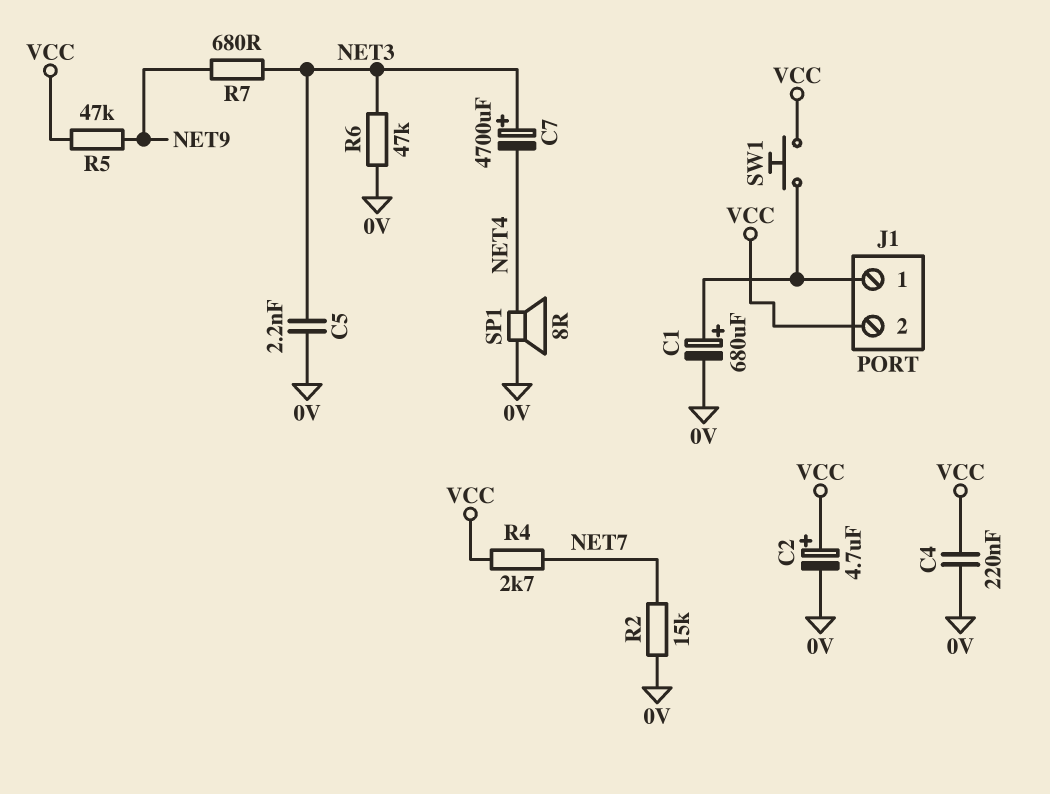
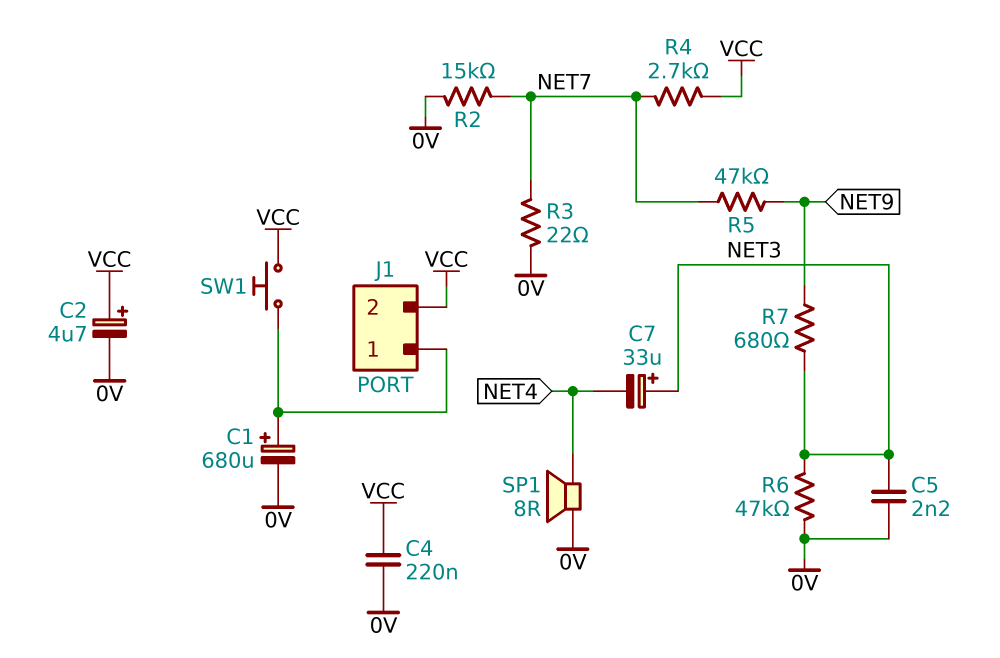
C7: 4700uF (plus NET3, minus NET4) -> 33uF (plus NET3, minus NET4)
R3: none -> 22 (0V, NET7)
R5: 47k (NET9, VCC) -> 47k (NET7, NET9)

